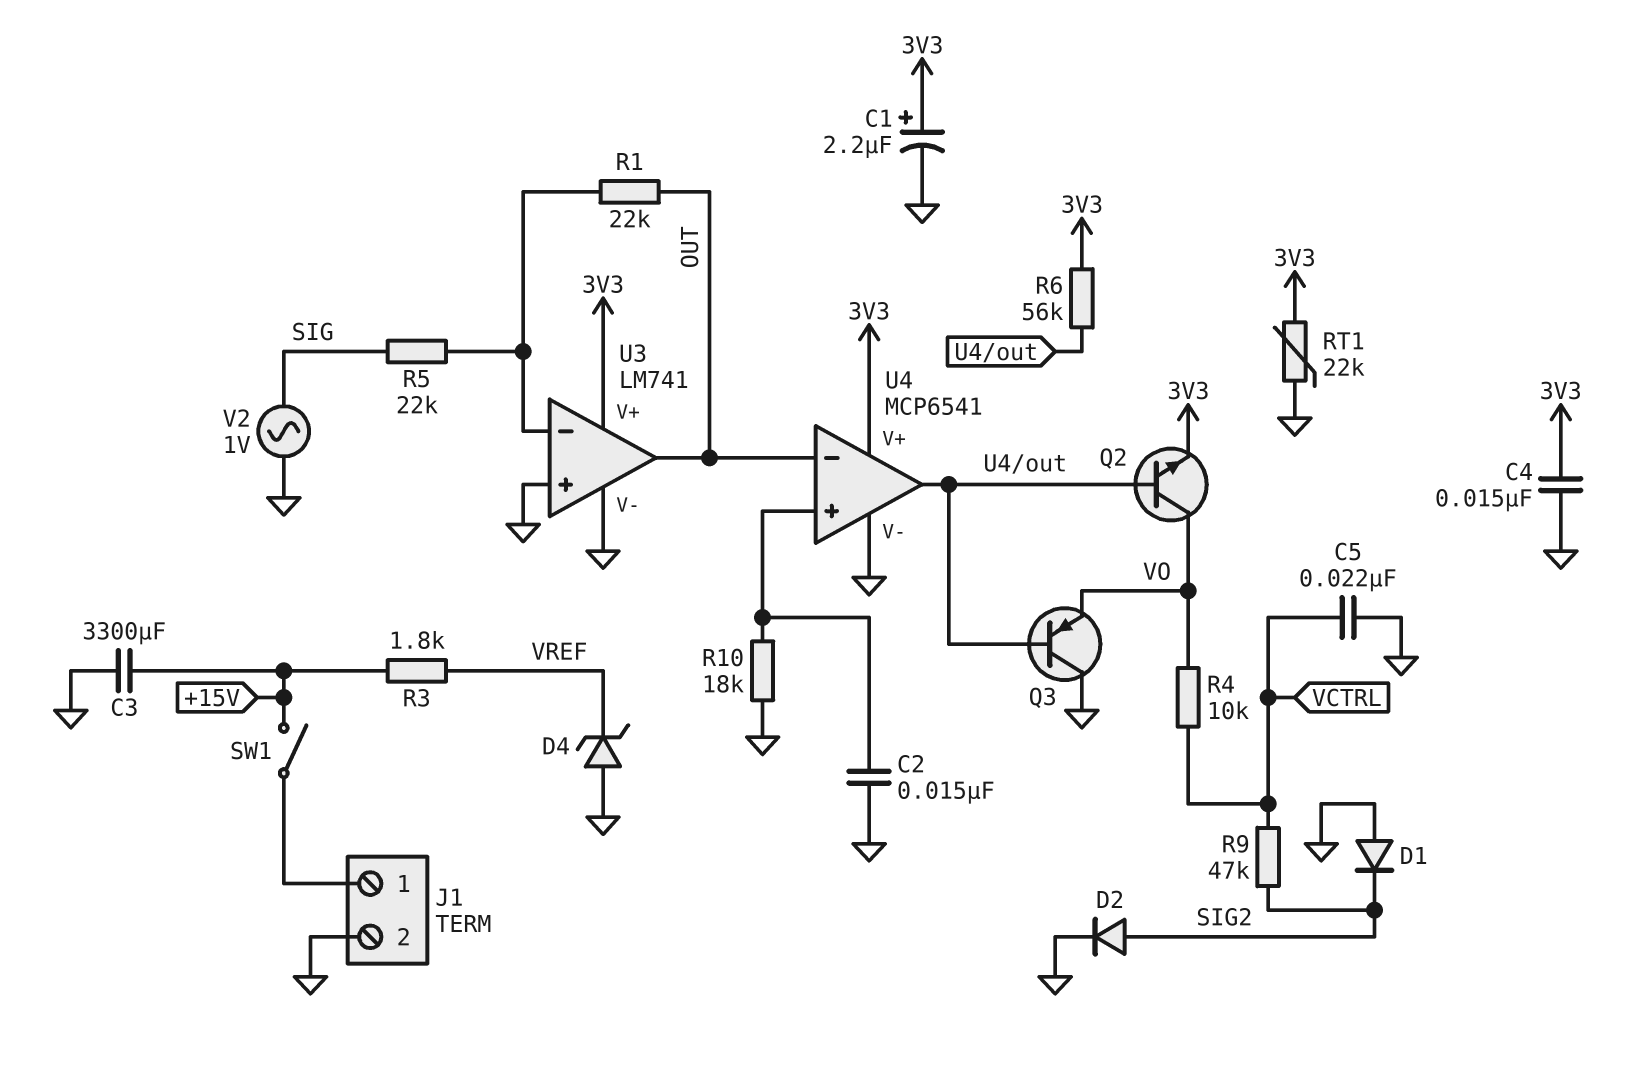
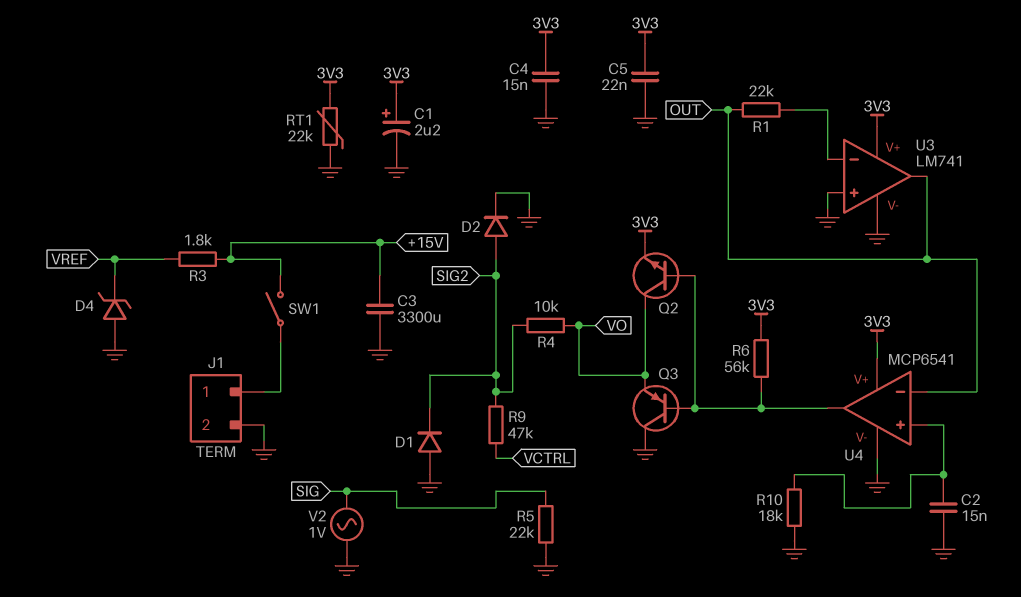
C5: 22nF (GND, VCTRL) -> 22nF (3V3, GND)
R4: 10k (VCTRL, VO) -> 10k (SIG2, VO)
R5: 22k (SIG, U3/in-) -> 22k (GND, SIG)

